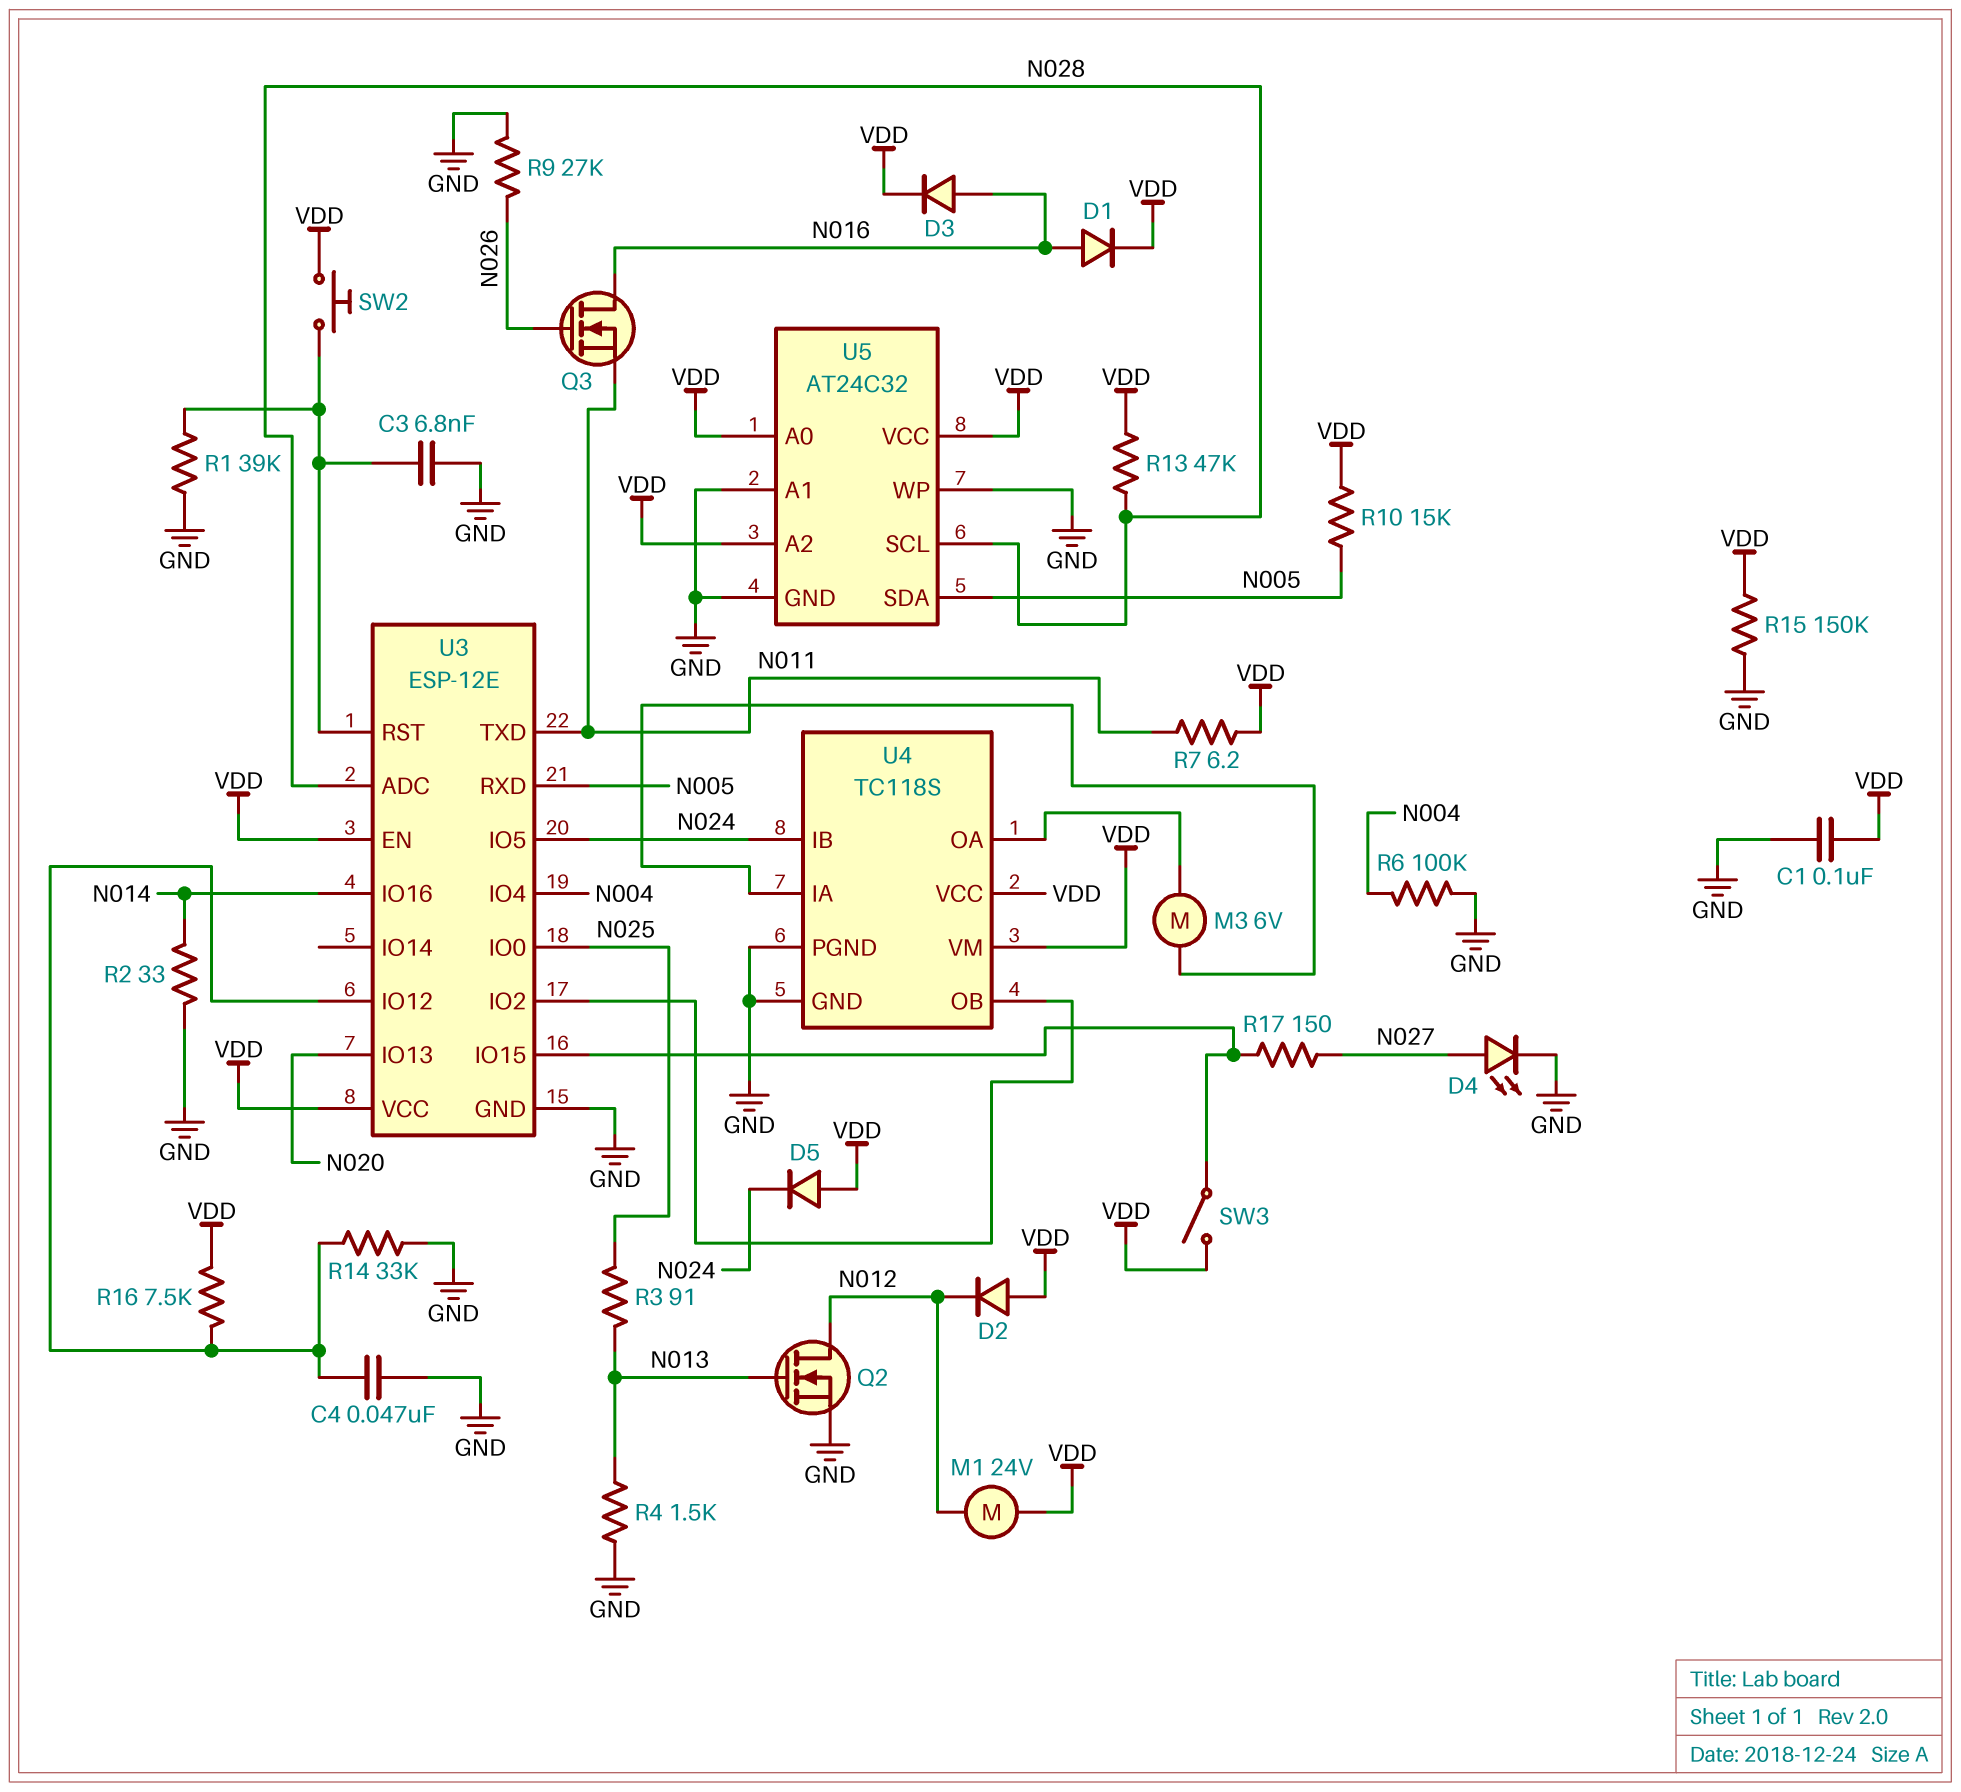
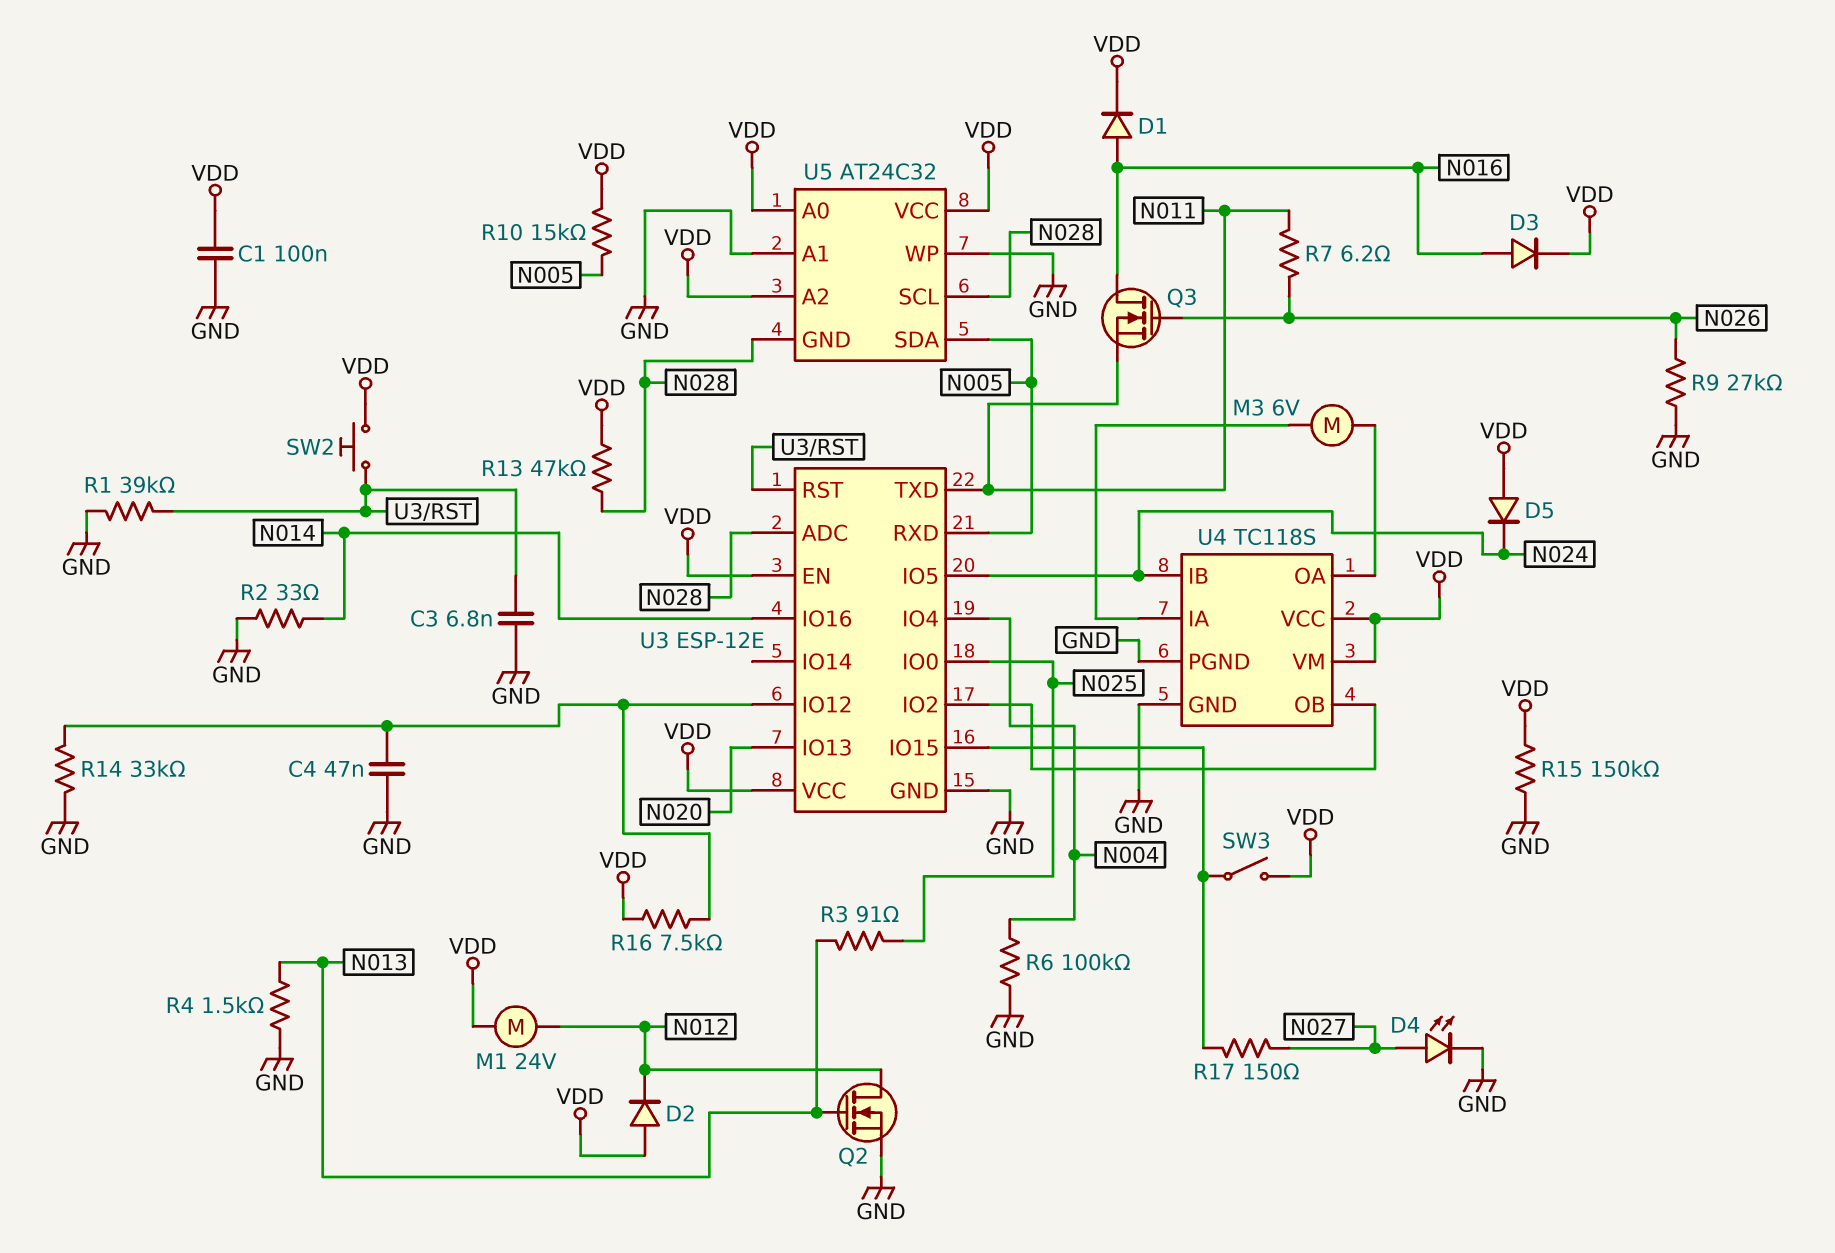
R7: 6.2 (N011, VDD) -> 6.2 (N011, N026)
U5 pin GND: GND -> N028

